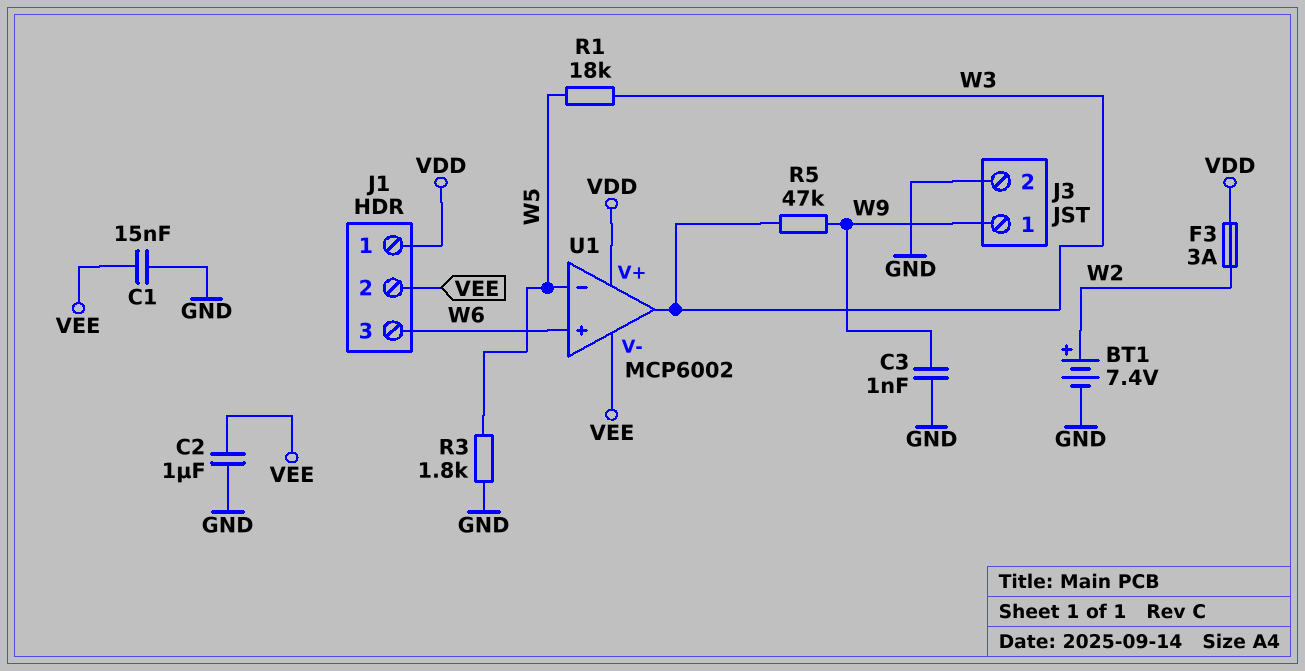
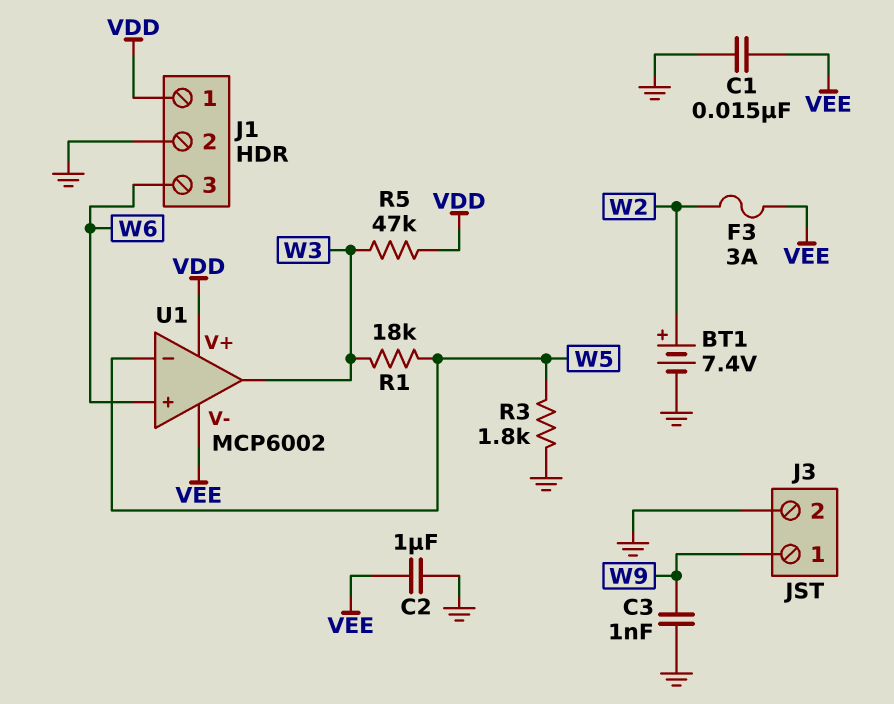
F3: 3A (VDD, W2) -> 3A (VEE, W2)
J1 pin 2: VEE -> GND
R5: 47k (W3, W9) -> 47k (VDD, W3)

